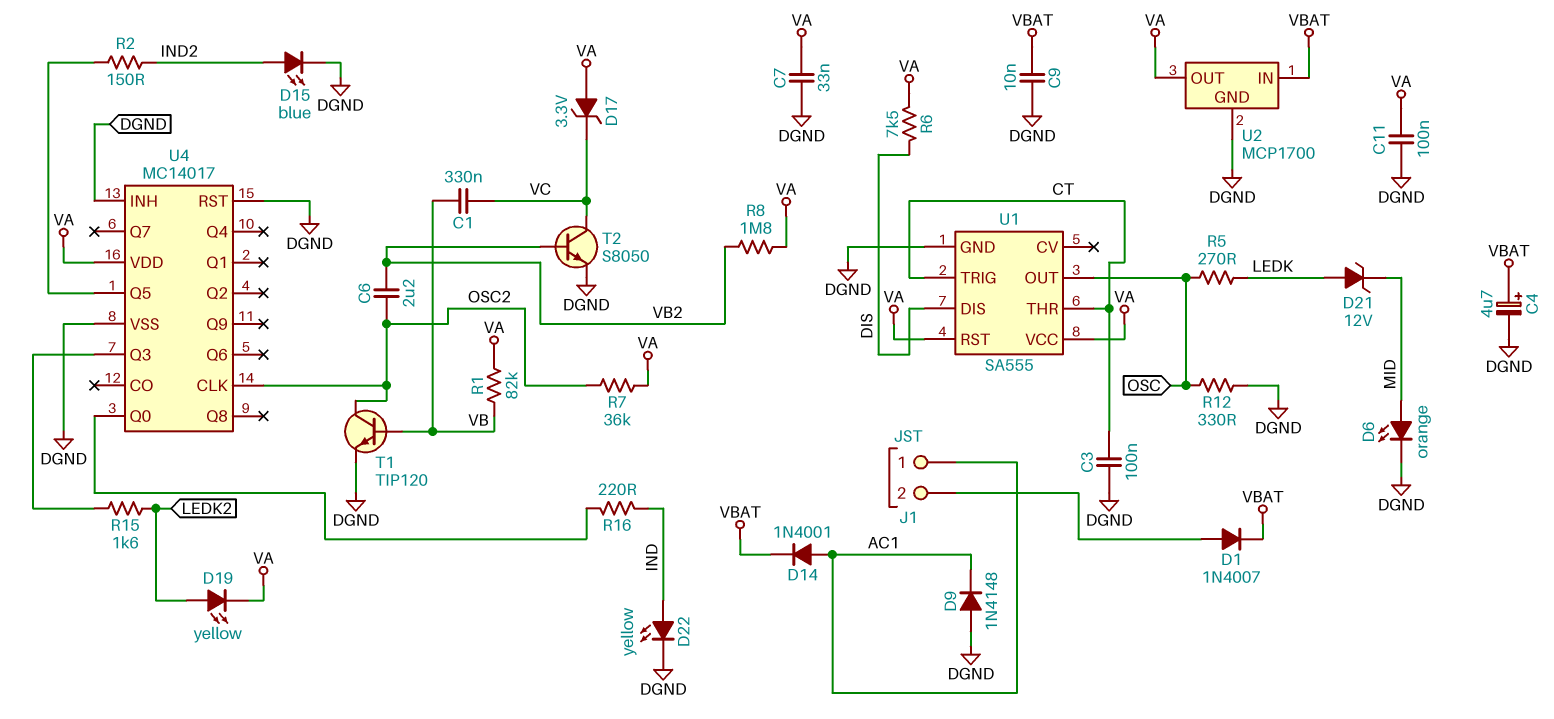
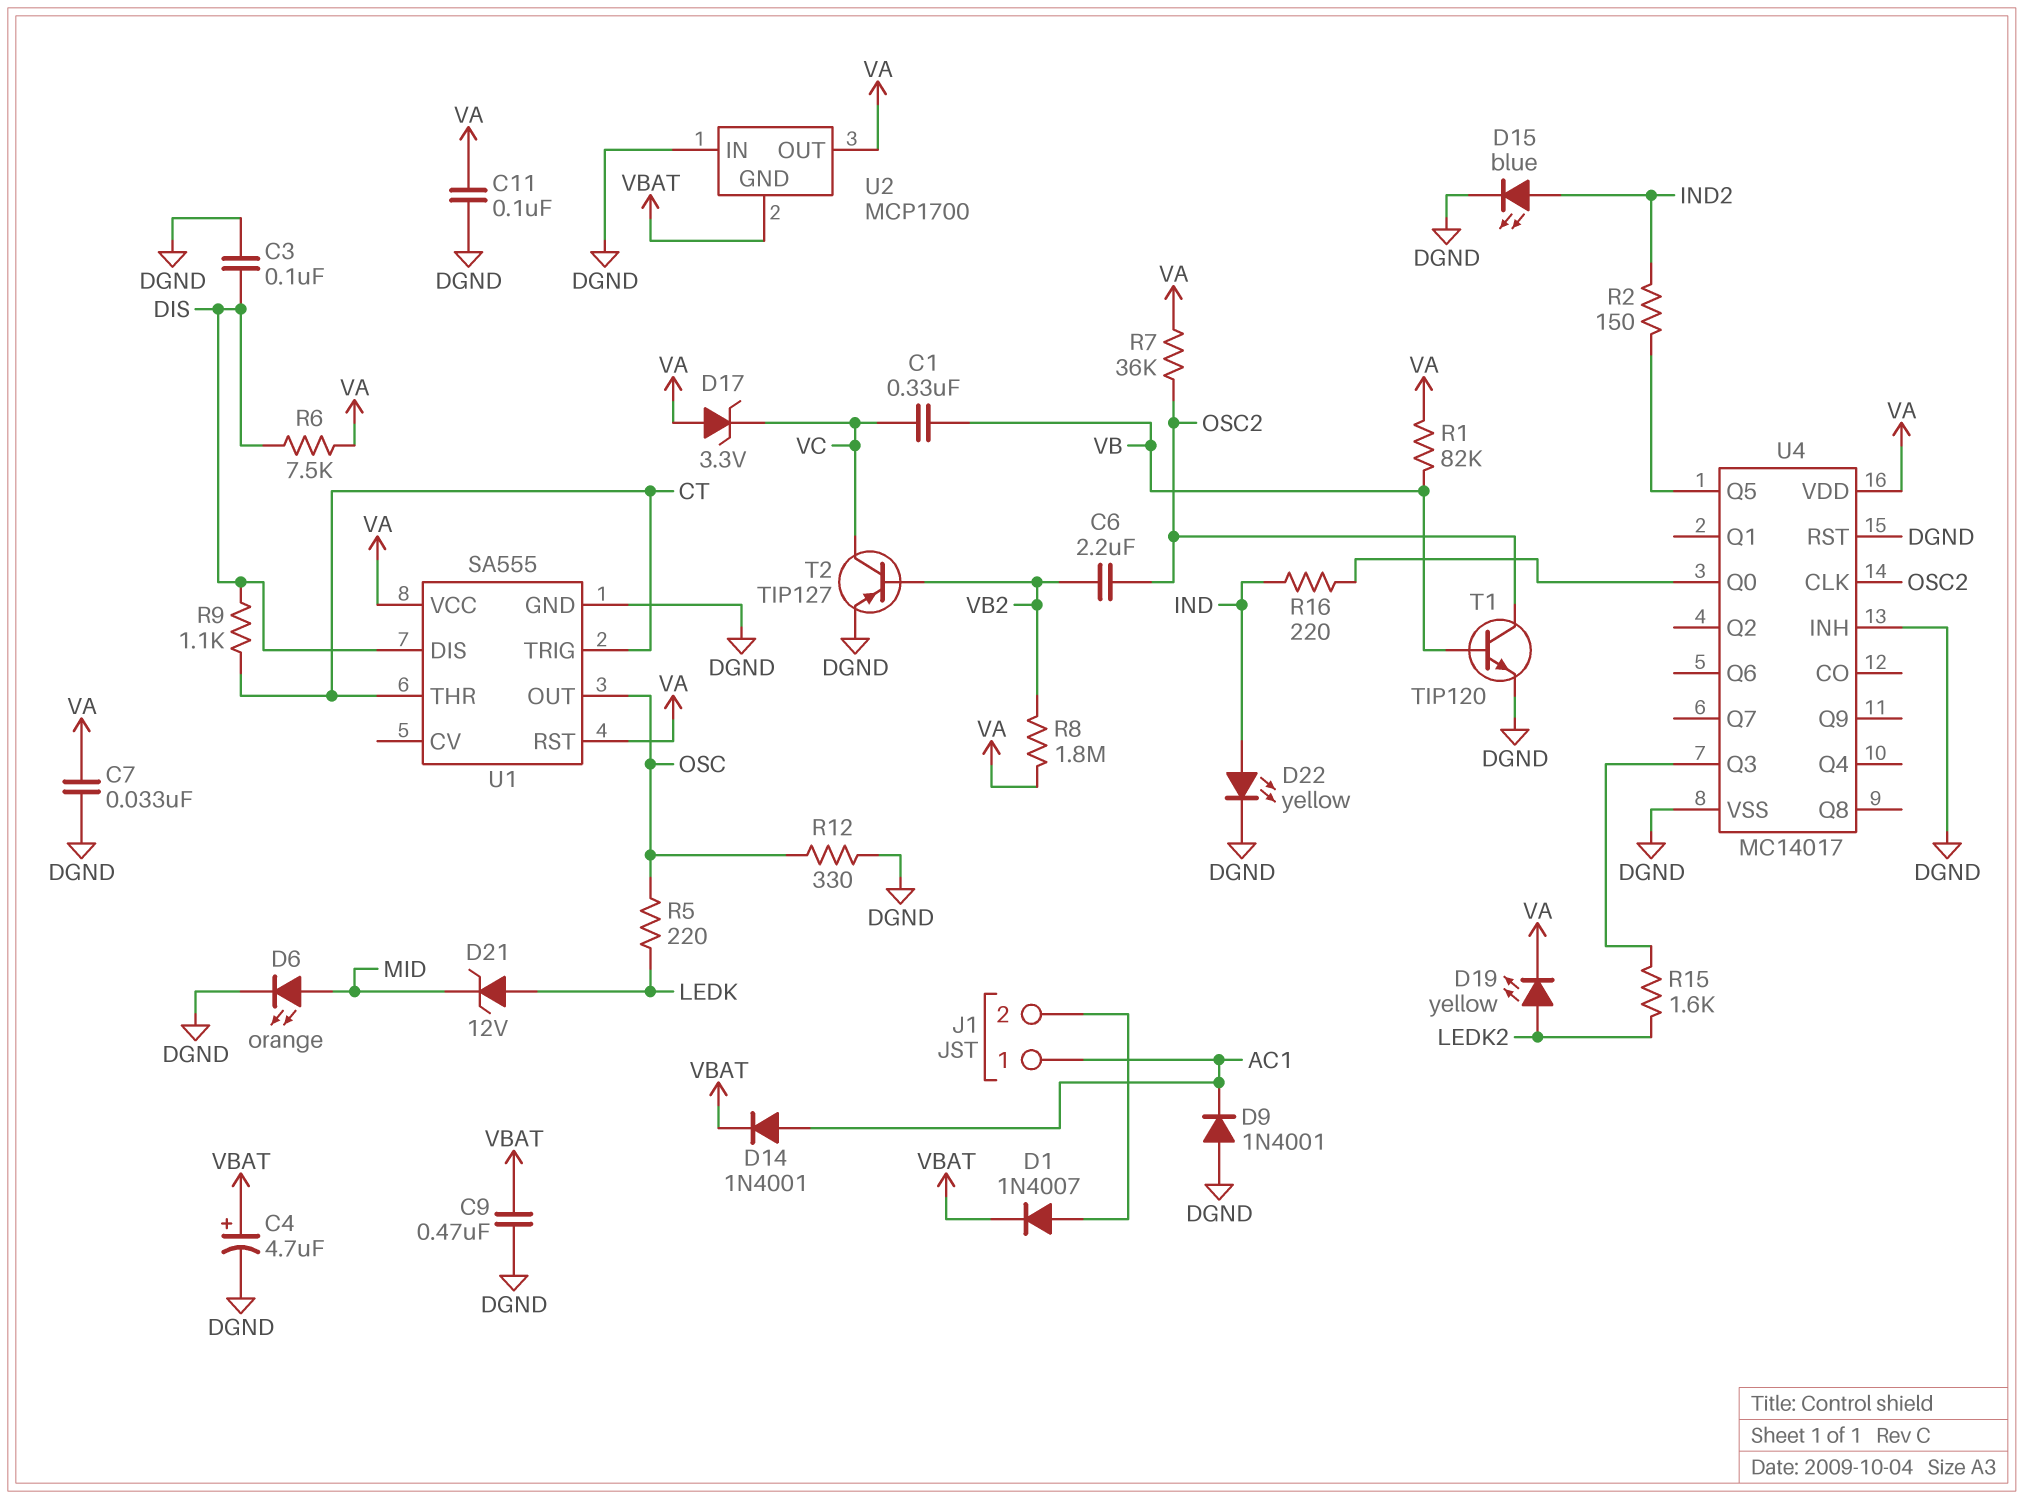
C3: 100nF (CT, DGND) -> 100nF (DGND, DIS)
C9: 10nF (DGND, VBAT) -> 470nF (DGND, VBAT)
D9: diode 1N4148 (A DGND, K AC1) -> diode 1N4001 (A DGND, K AC1)
R5: 270 (LEDK, OSC) -> 220 (LEDK, OSC)
R9: none -> 1.1k (CT, DIS)
T2: NPN S8050 (B VB2, C VC, E DGND) -> PNP TIP127 (B VB2, C VC, E DGND)
U2 pin GND: DGND -> VBAT
U2 pin IN: VBAT -> DGND

